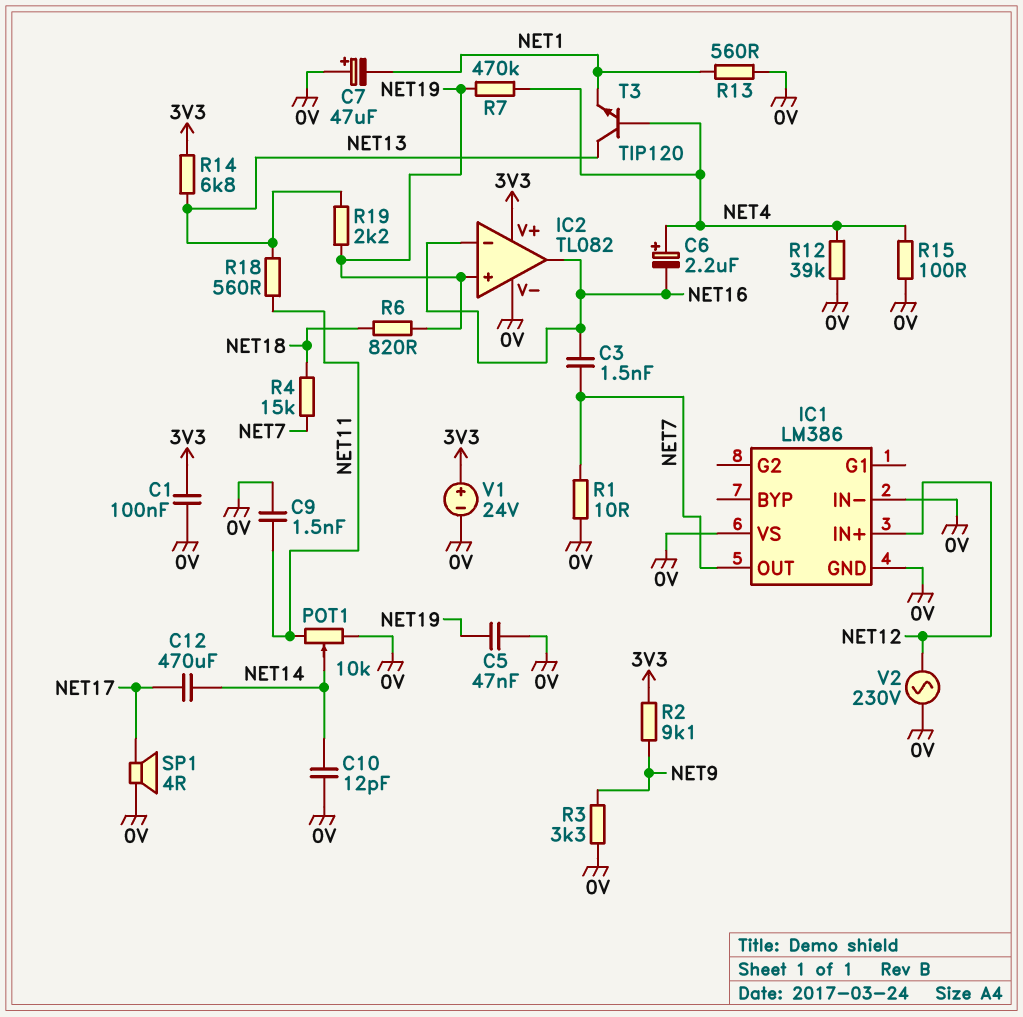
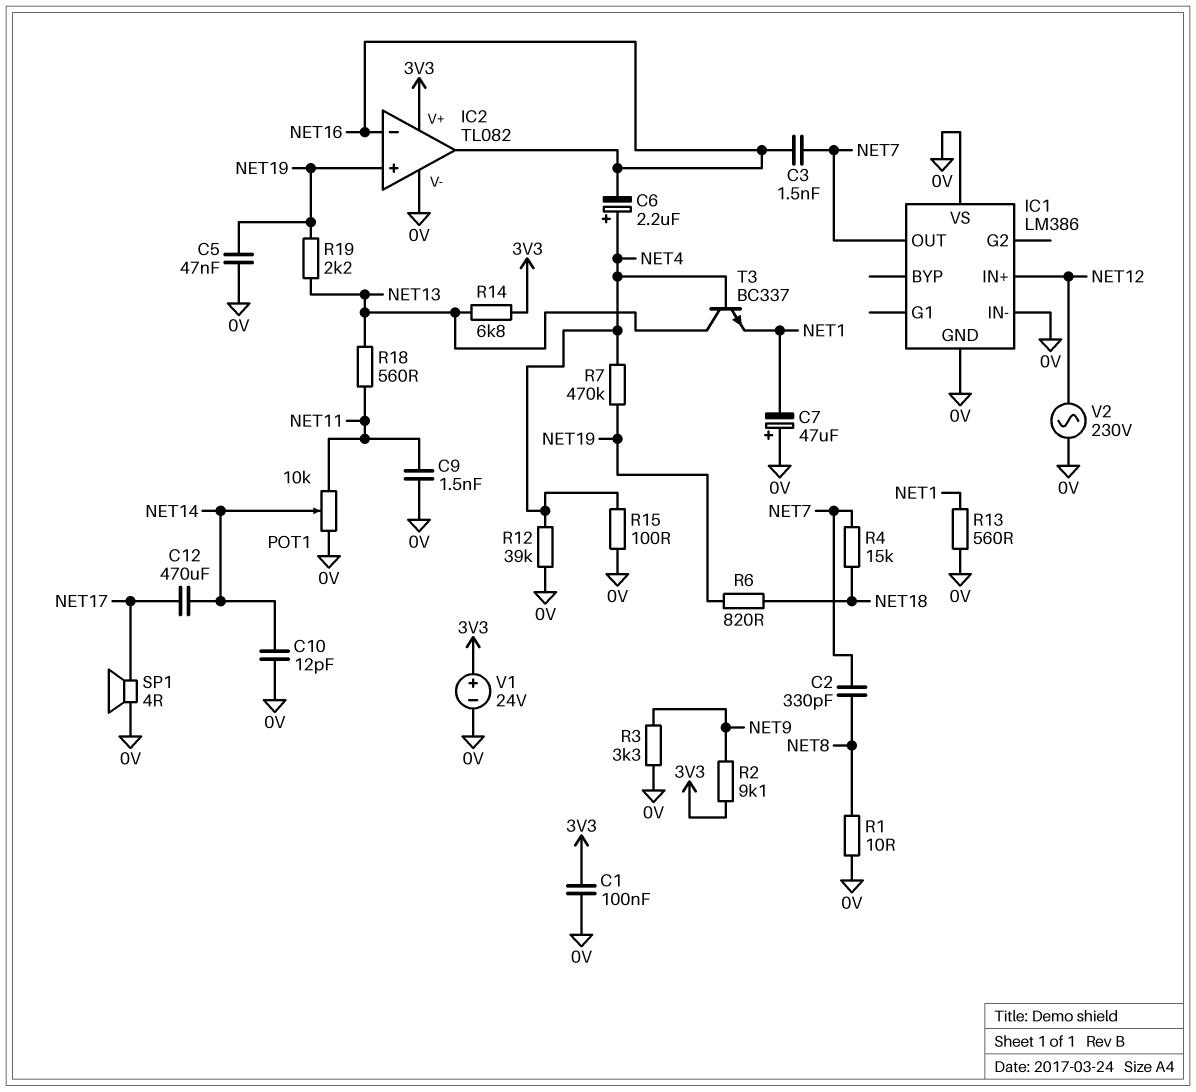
C2: none -> 330pF (NET7, NET8)
R1: 10 (0V, NET7) -> 10 (0V, NET8)
T3: NPN TIP120 (B NET4, C NET13, E NET1) -> NPN BC337 (B NET4, C NET13, E NET1)

